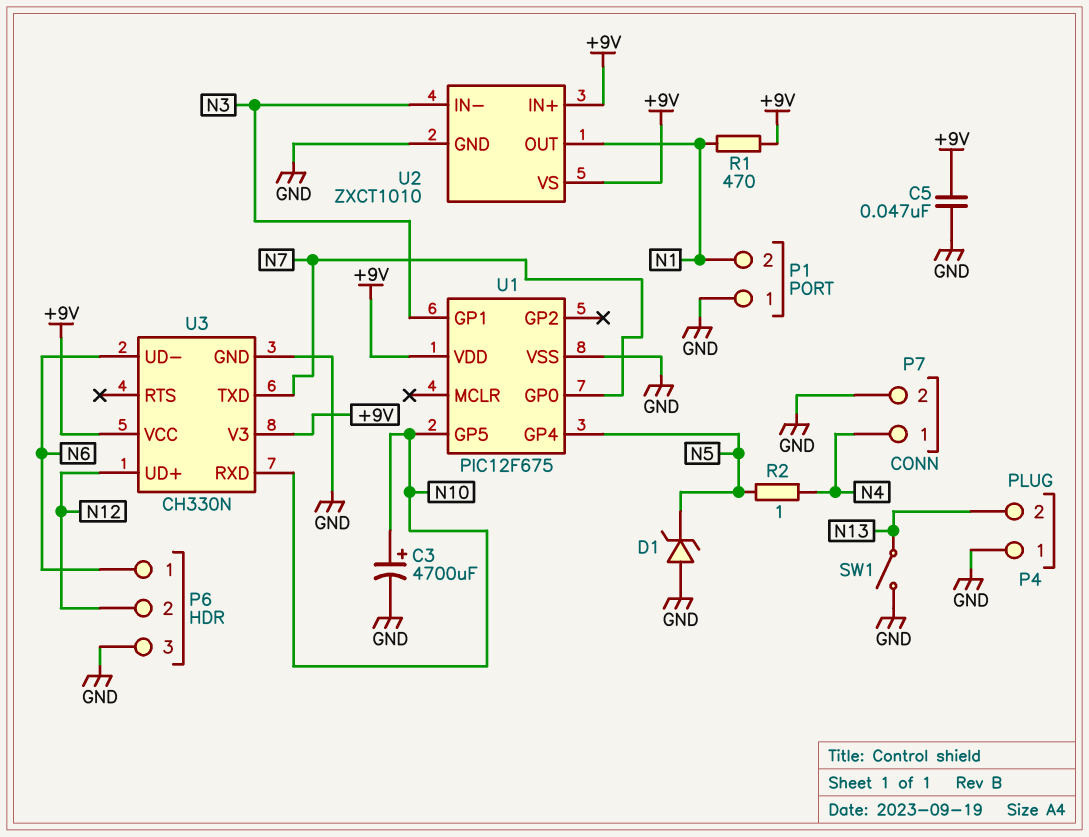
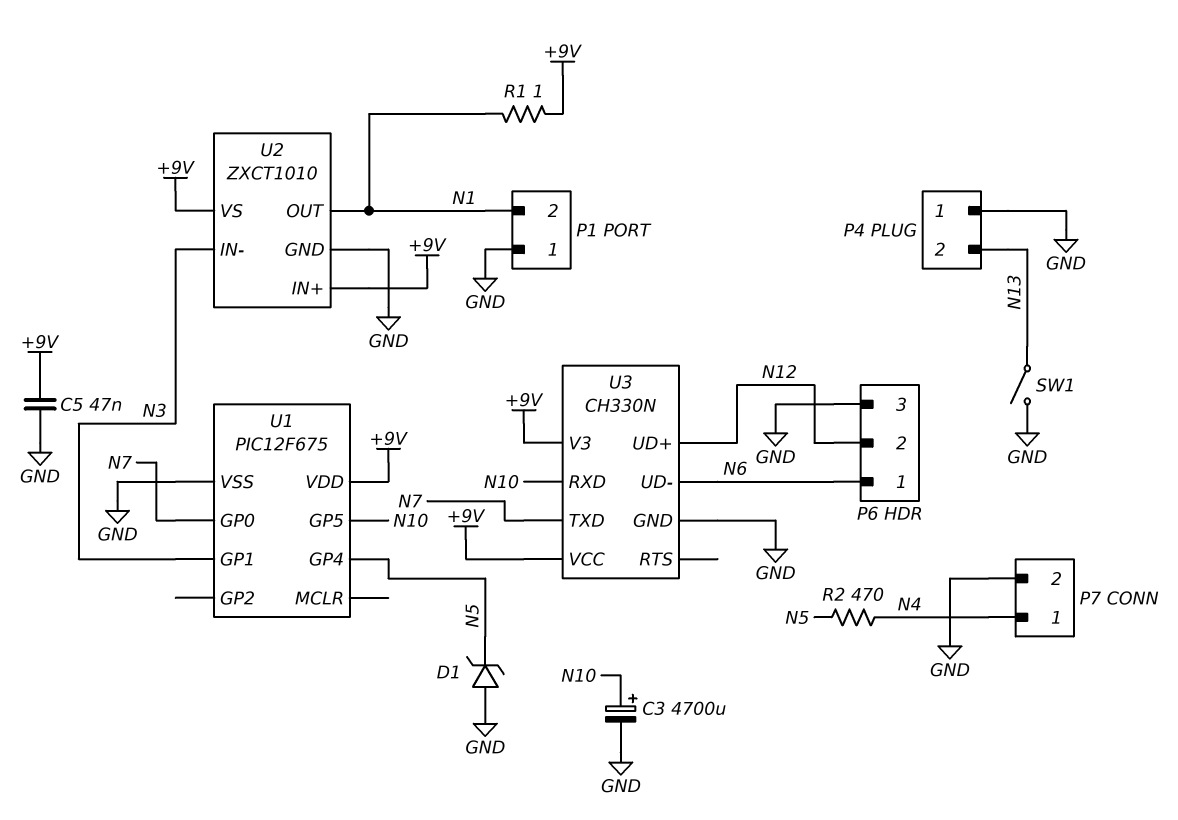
R1: 470 (+9V, N1) -> 1 (+9V, N1)
R2: 1 (N4, N5) -> 470 (N4, N5)

